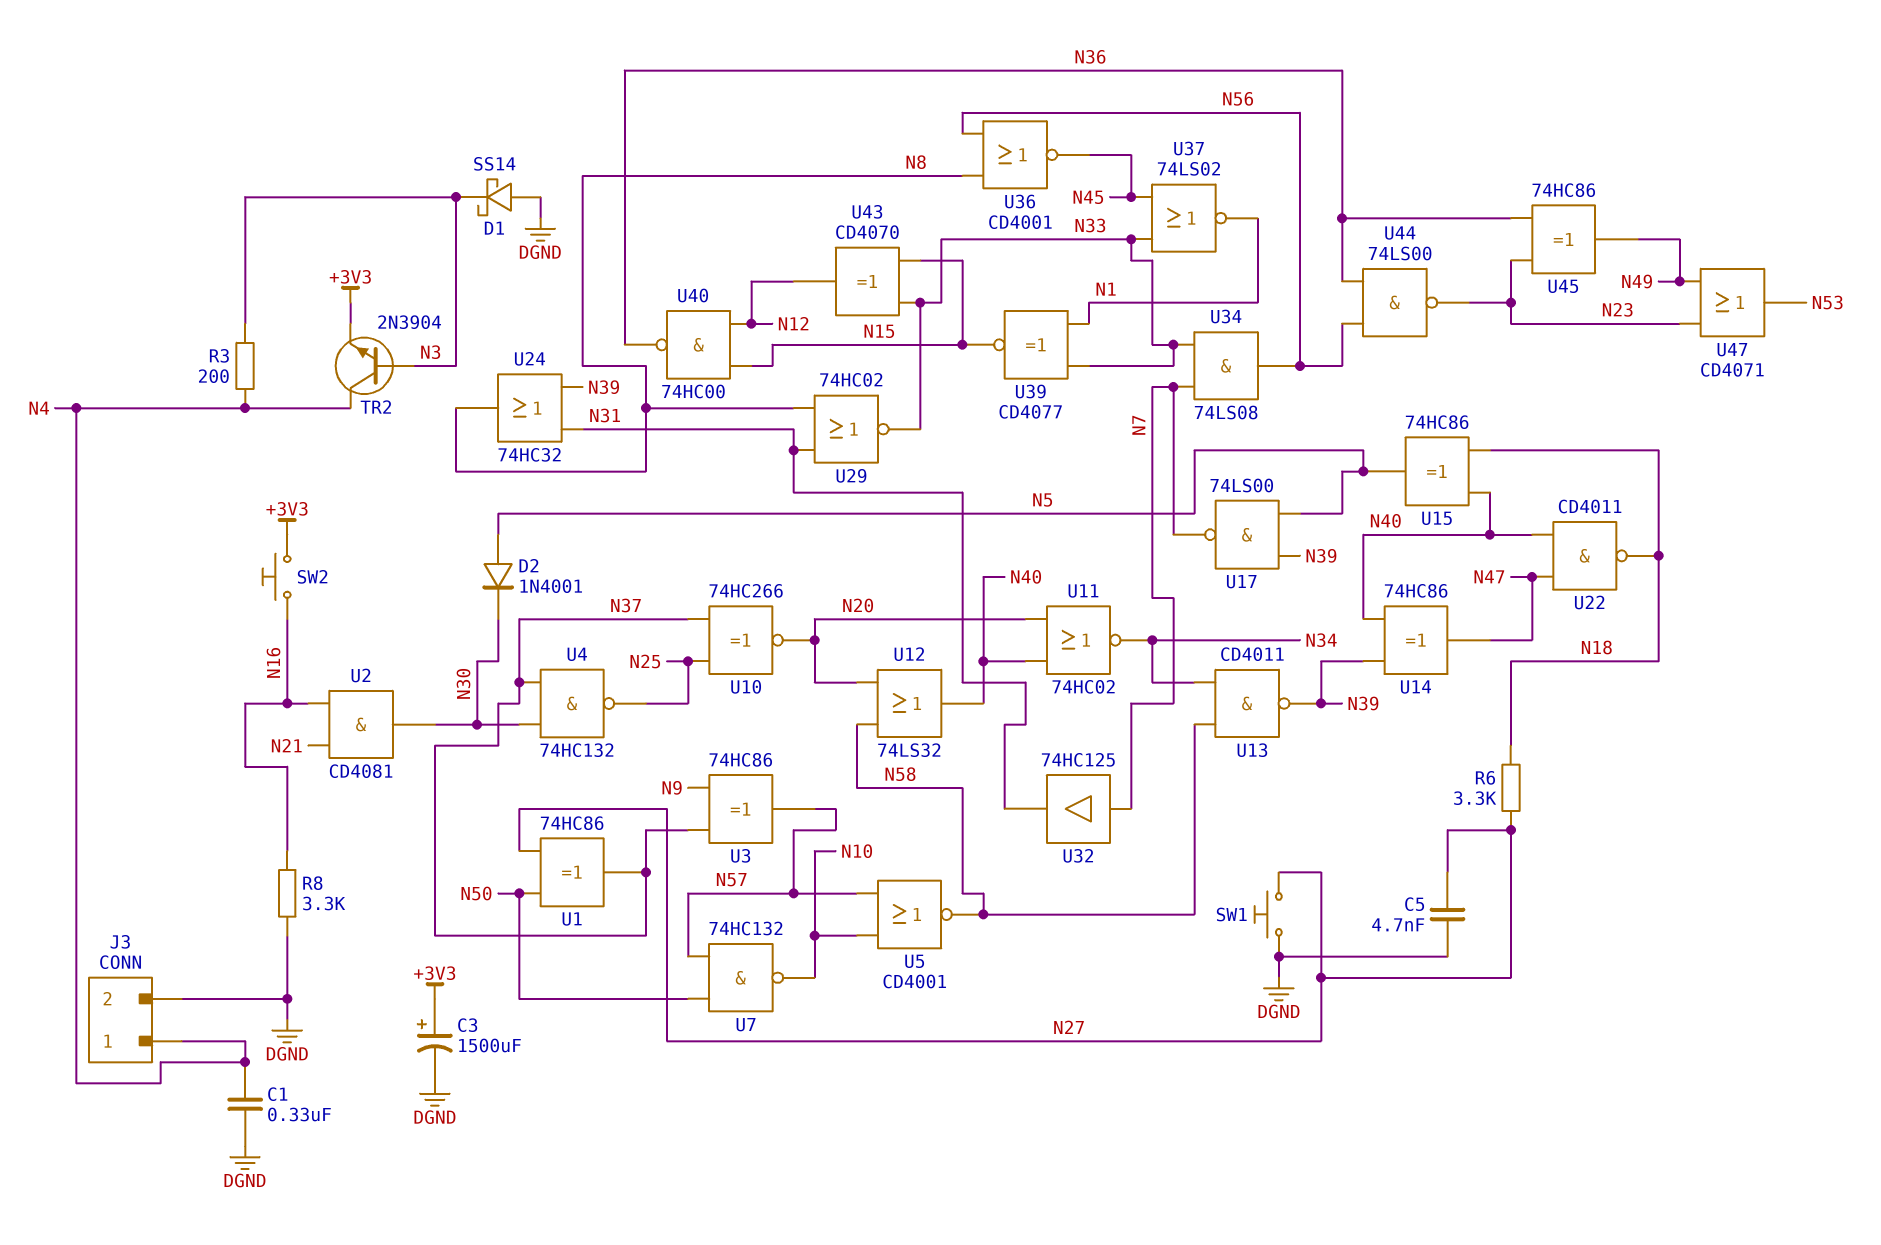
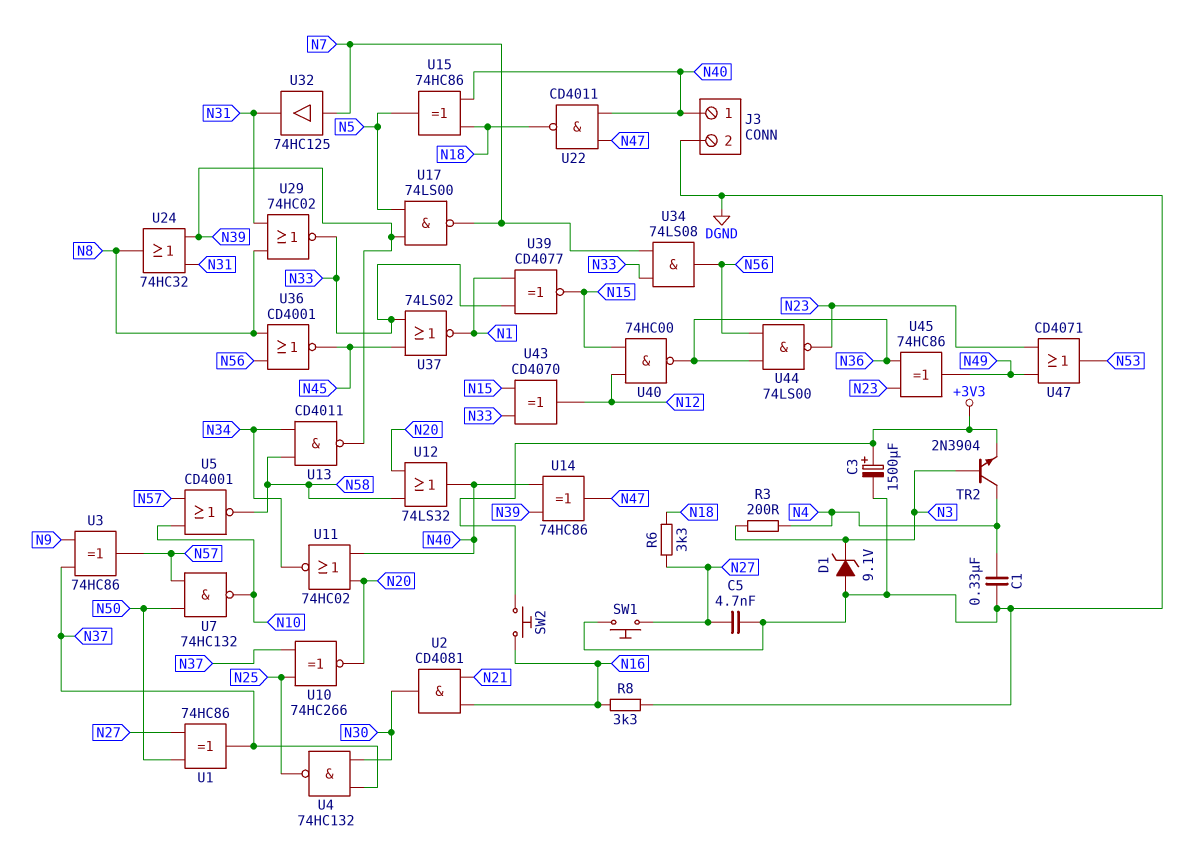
D1: schottky SS14 (A DGND, K N3) -> zener 9.1V (A DGND, K N3)
D2: diode 1N4001 (A N5, K N30) -> none
J3 pin 1: N4 -> N40

